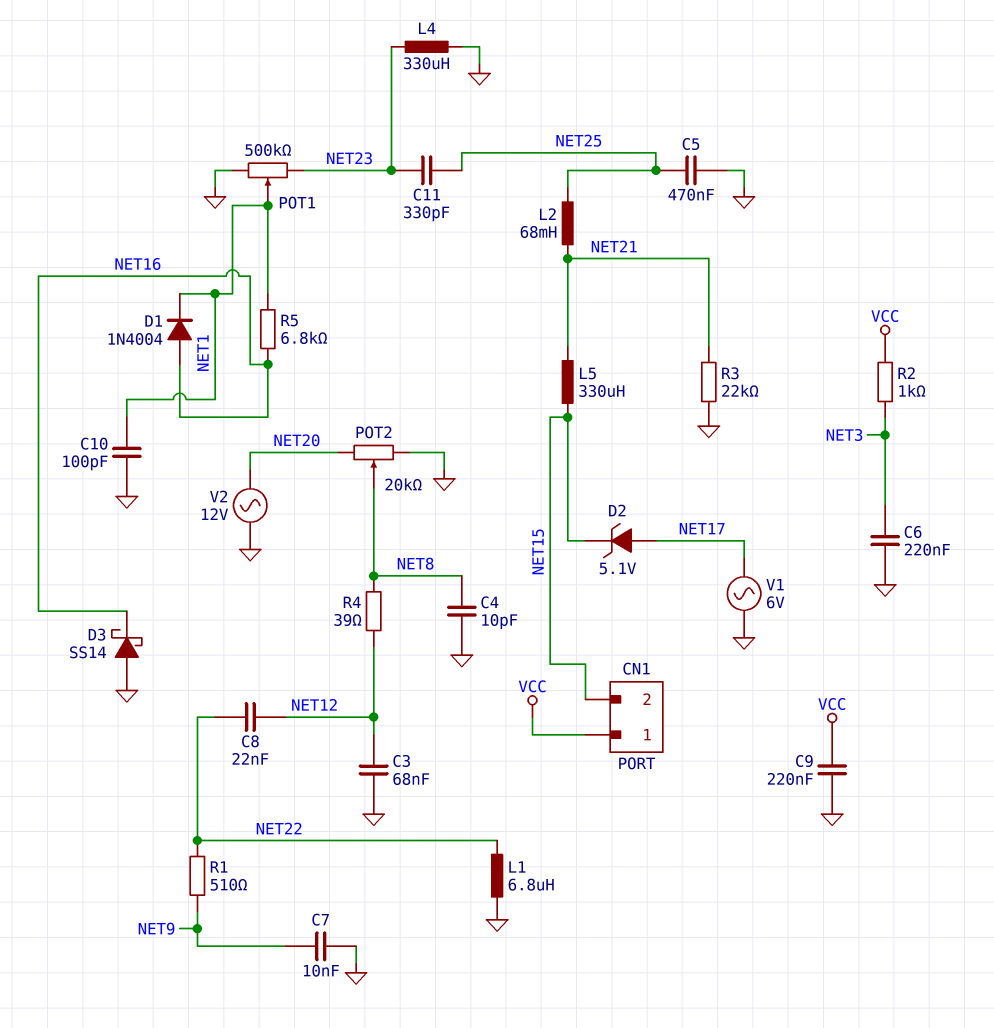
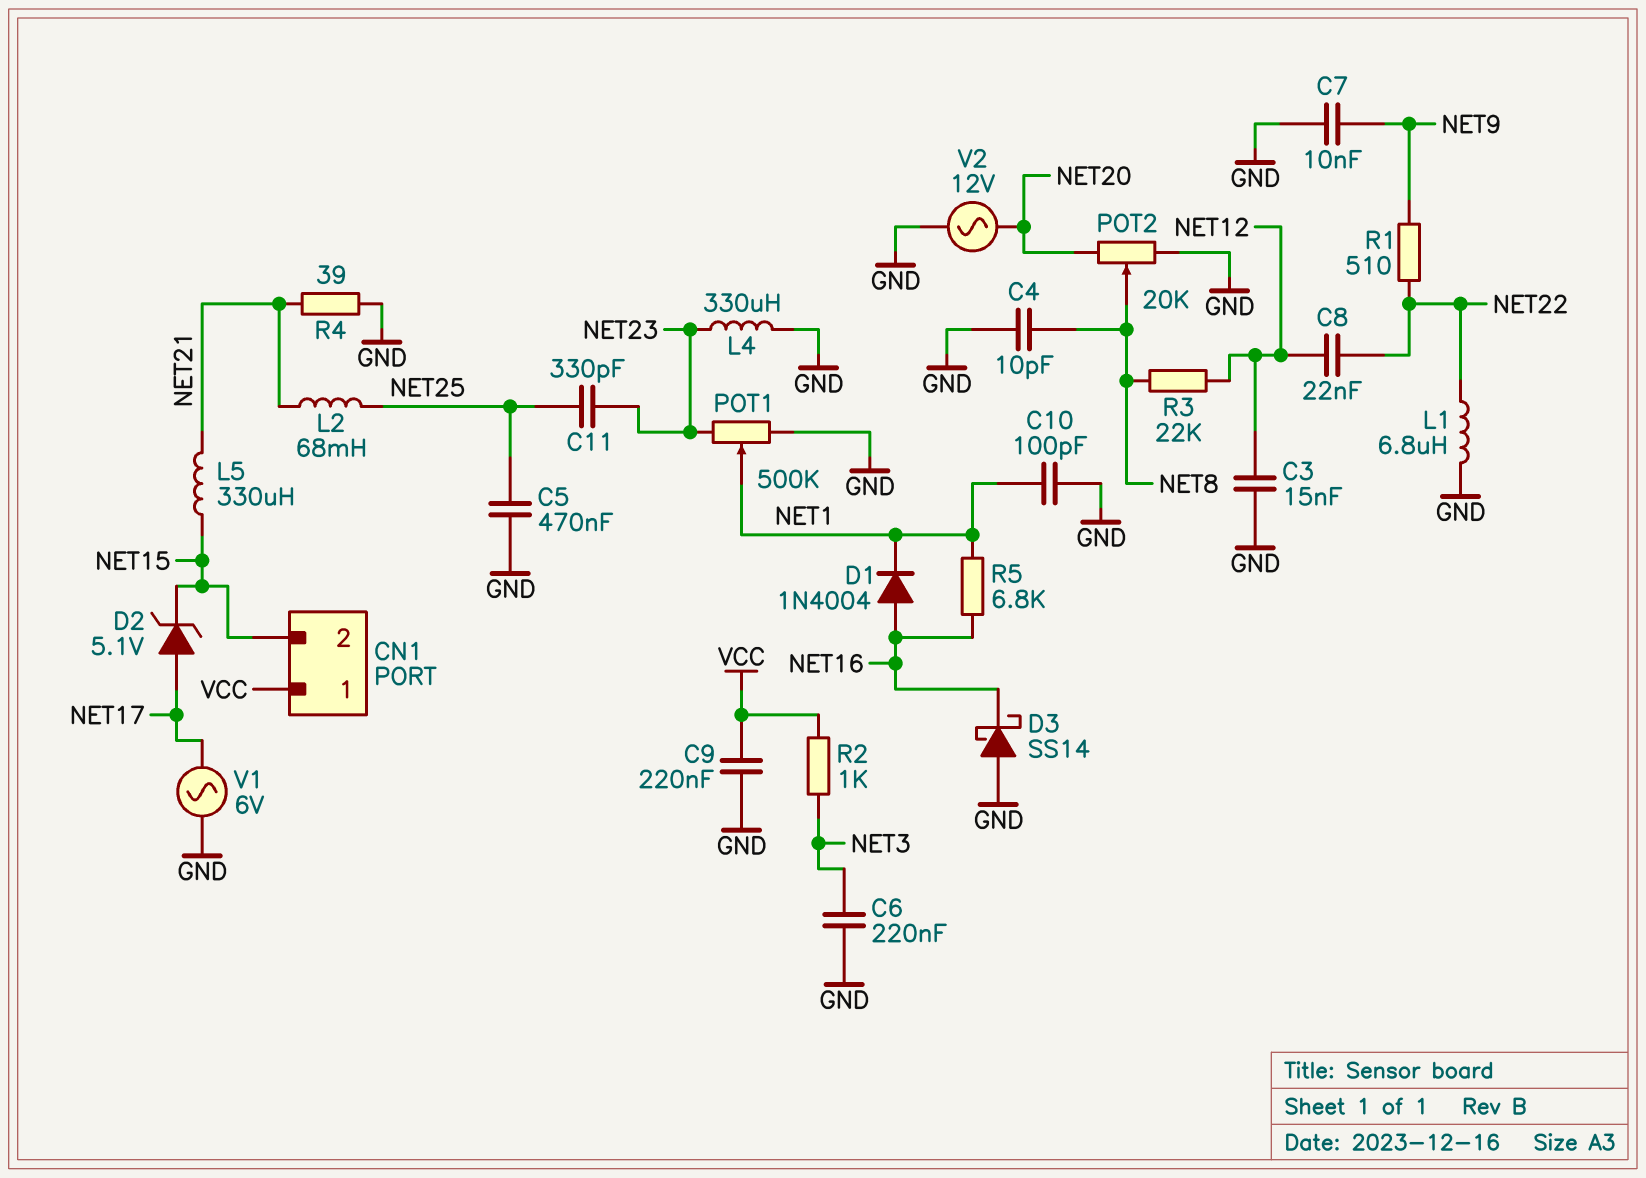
C3: 68nF (GND, NET12) -> 15nF (GND, NET12)
R3: 22k (GND, NET21) -> 22k (NET8, NET12)
R4: 39 (NET8, NET12) -> 39 (GND, NET21)

